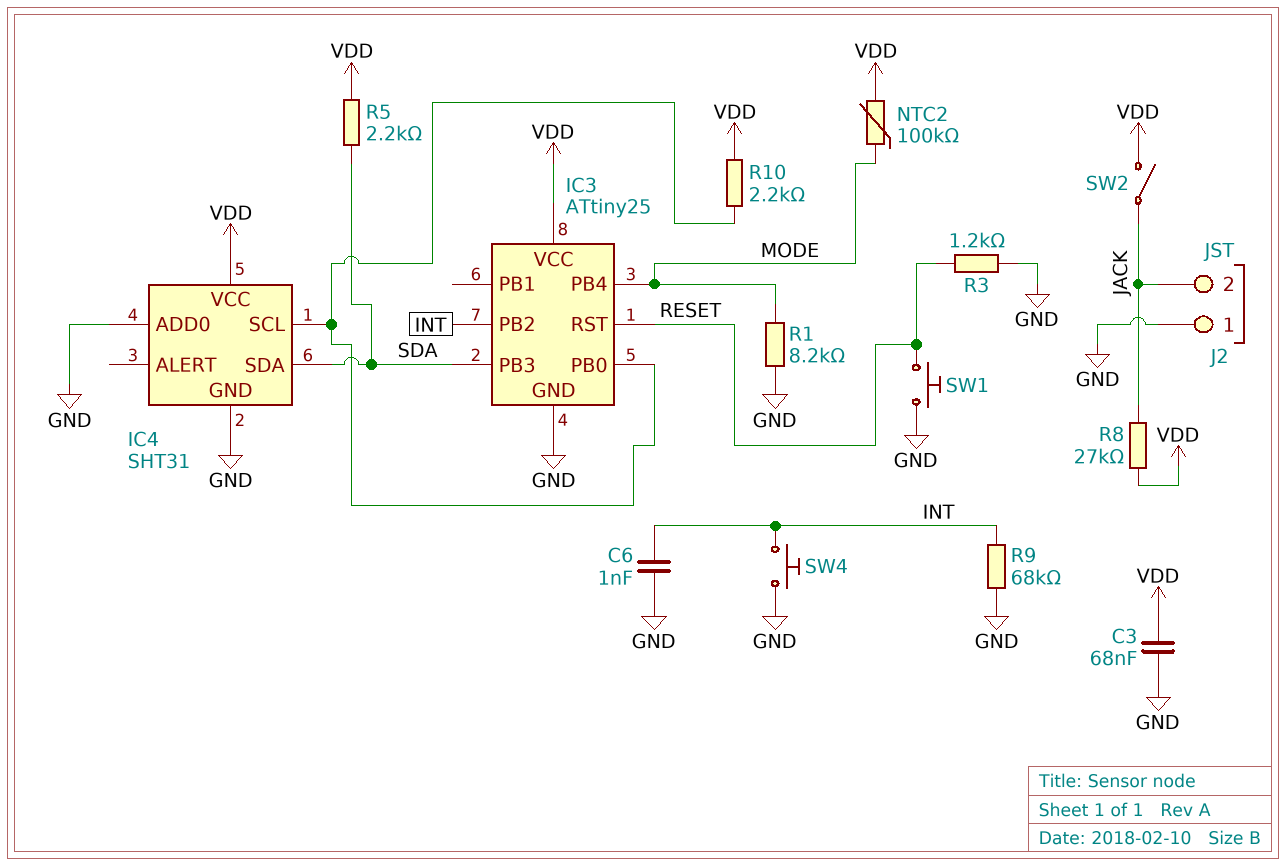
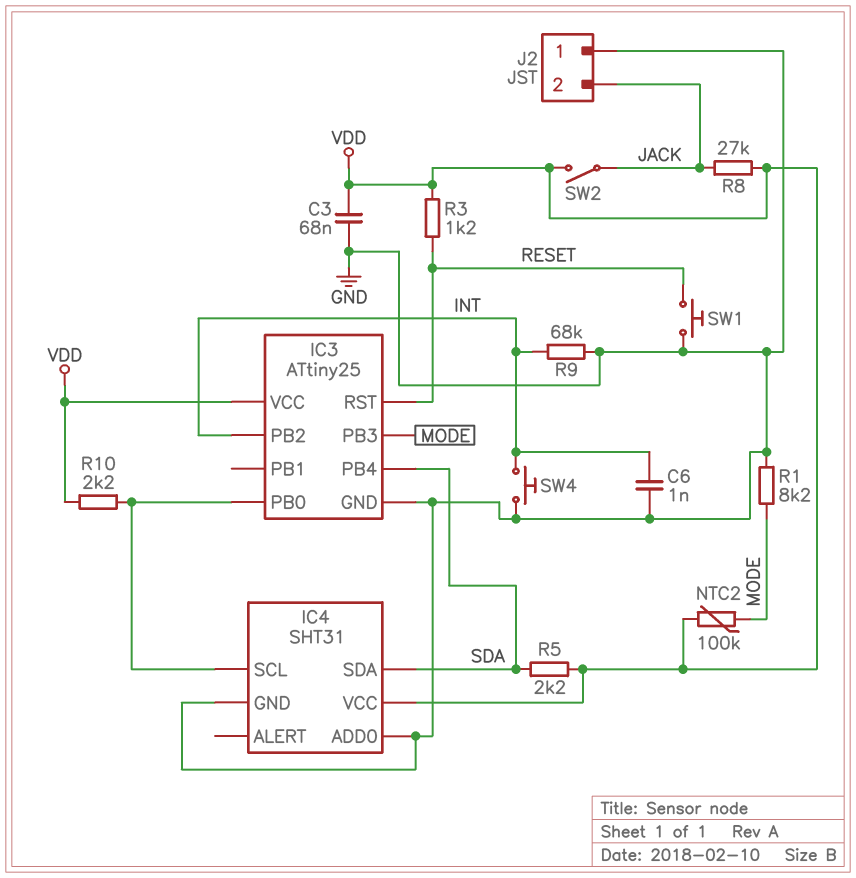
IC3 pin PB3: SDA -> MODE
IC3 pin PB4: MODE -> SDA
R3: 1.2k (GND, RESET) -> 1.2k (RESET, VDD)

